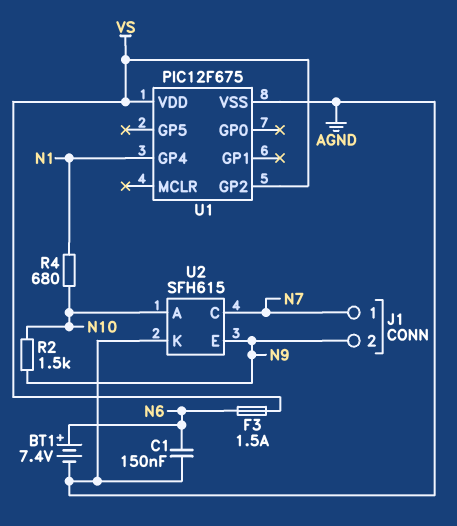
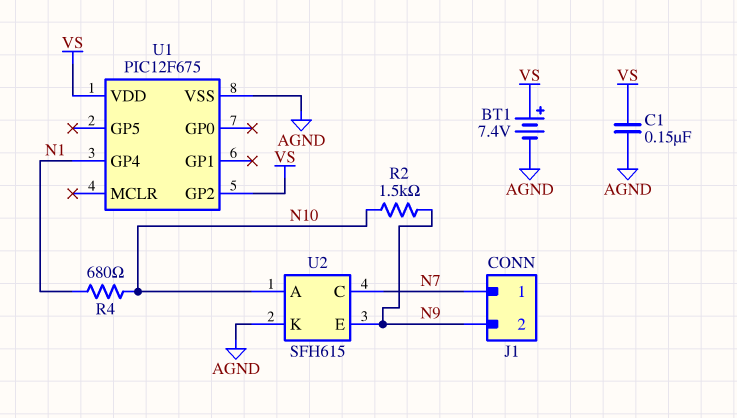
BT1: 7.4V (plus N6, minus AGND) -> 7.4V (plus VS, minus AGND)
C1: 150nF (AGND, N6) -> 150nF (AGND, VS)
F3: 1.5A (N6, VS) -> none

